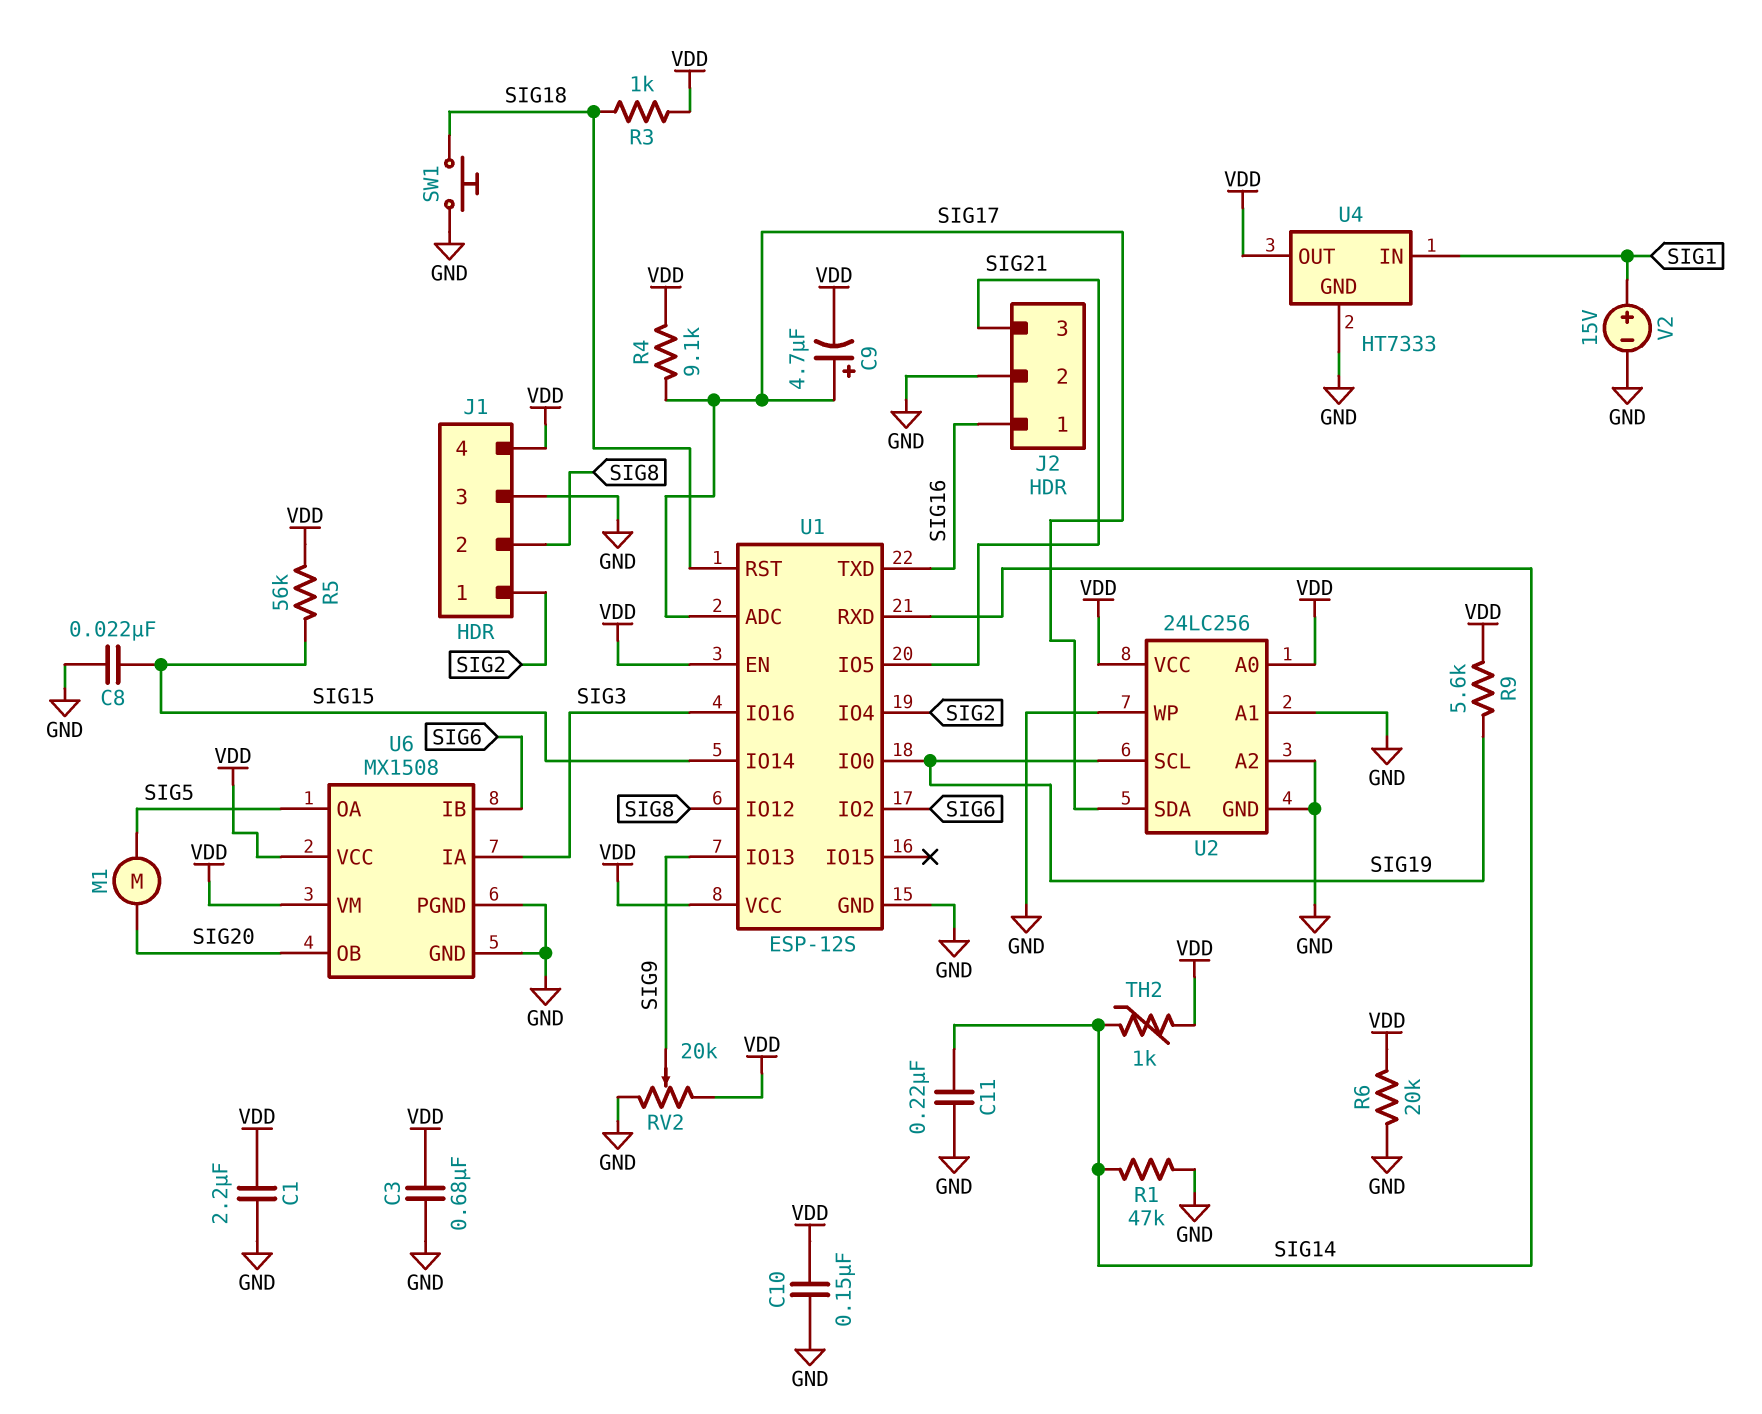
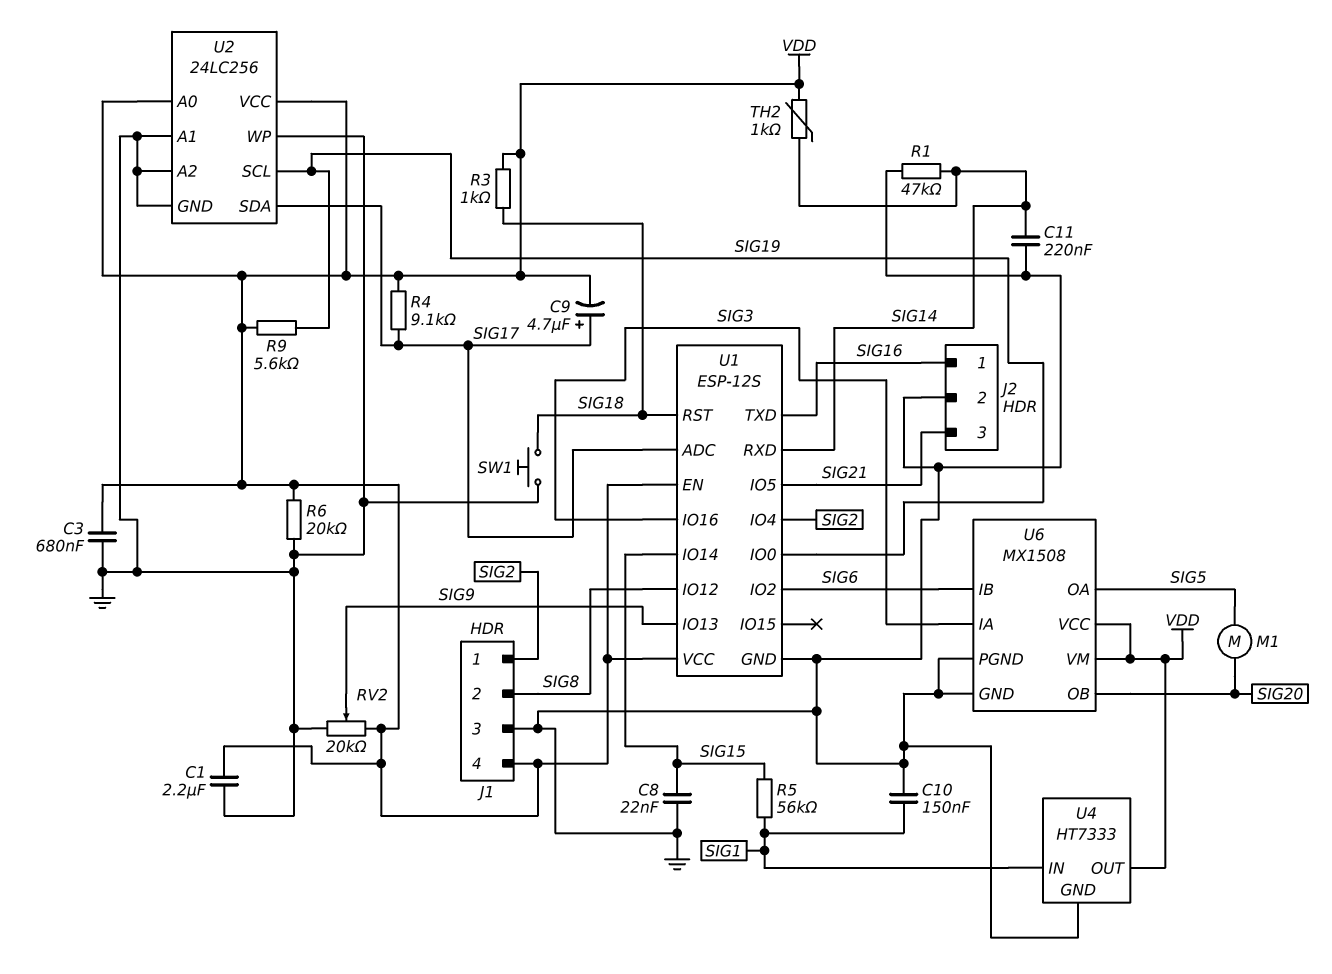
C10: 150nF (GND, VDD) -> 150nF (GND, SIG1)
R5: 56k (SIG15, VDD) -> 56k (SIG1, SIG15)
V2: 15V (plus SIG1, minus GND) -> none

